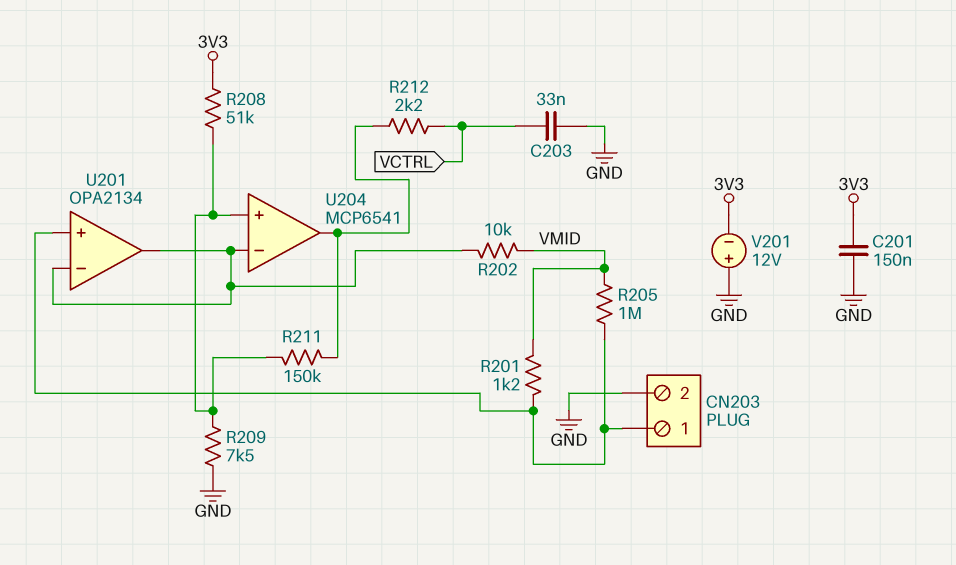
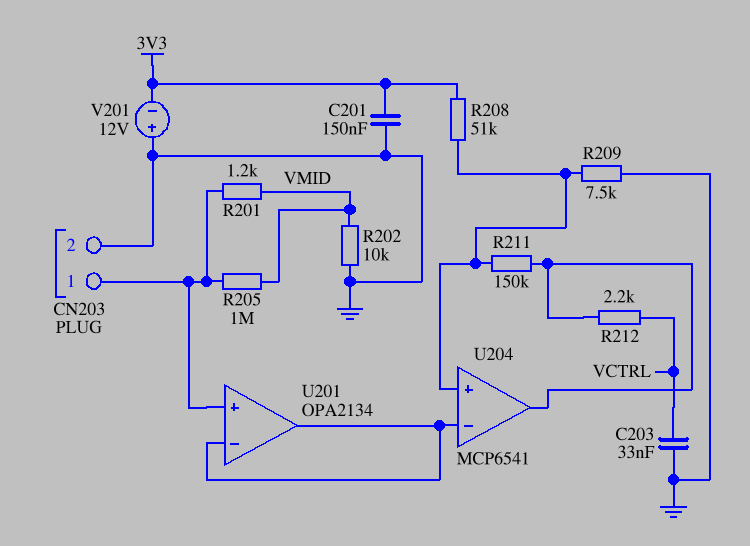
R202: 10k (U201/in-, VMID) -> 10k (GND, VMID)

